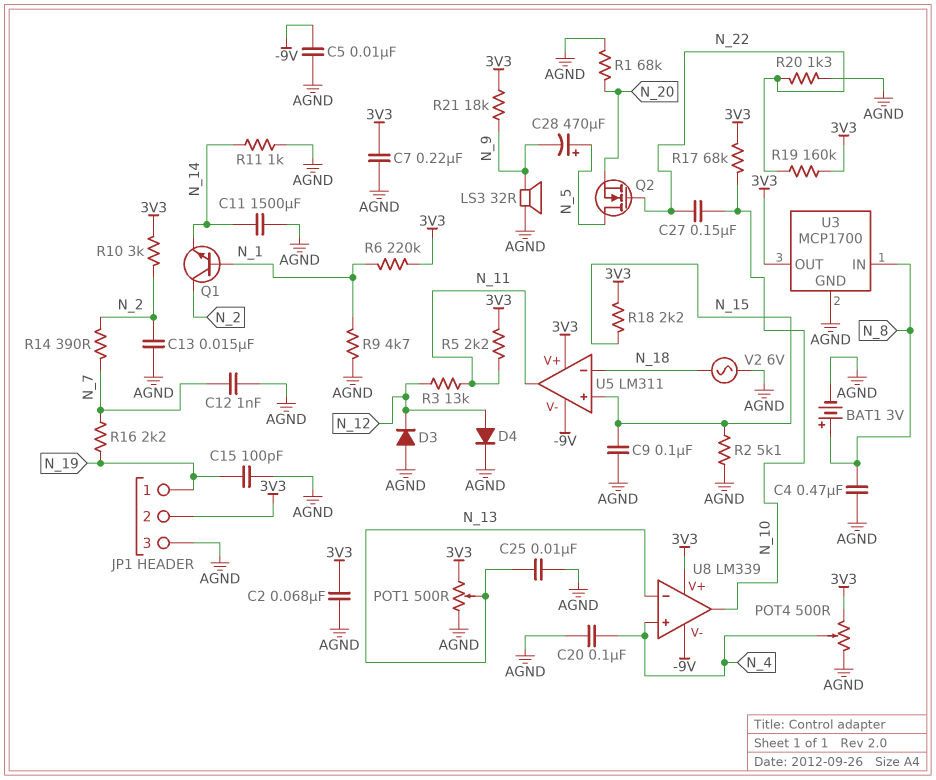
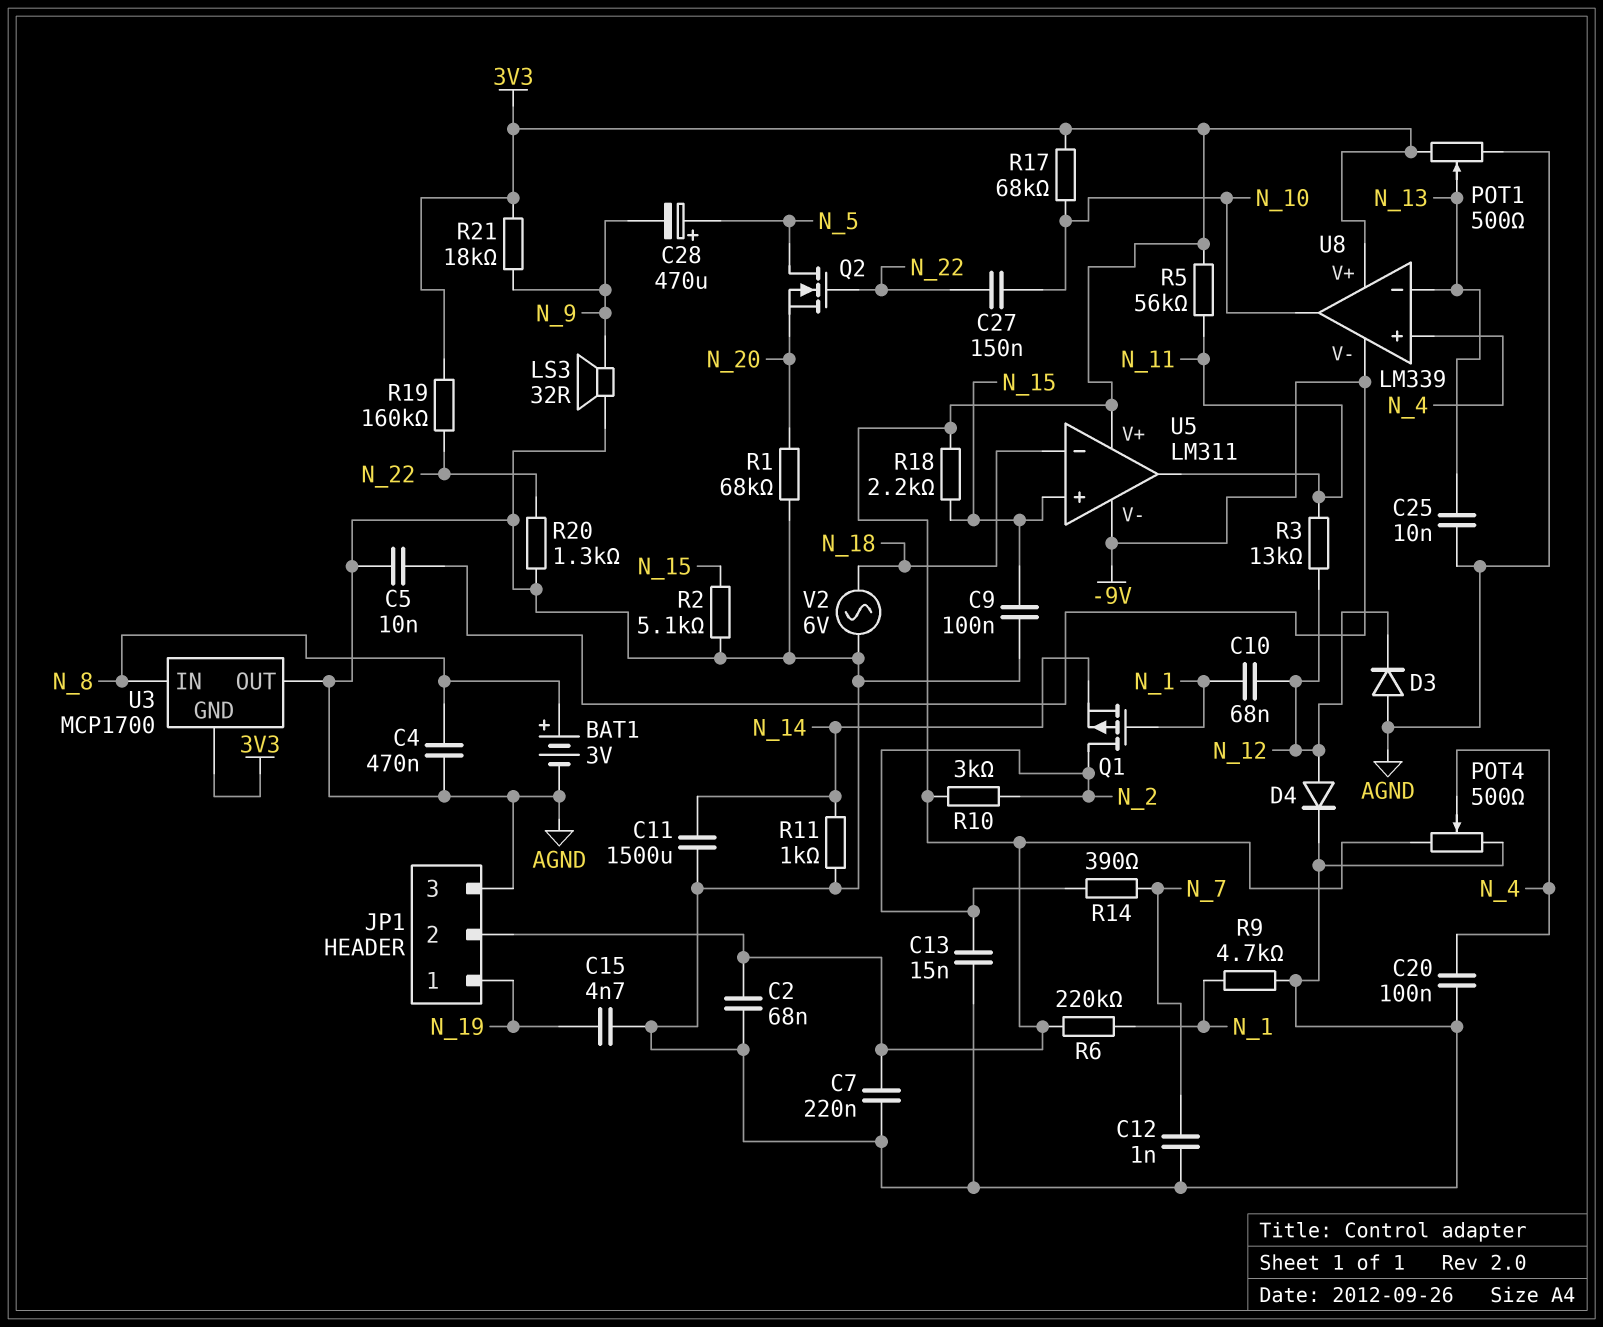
C10: none -> 68nF (N_1, N_12)
C15: 100pF (AGND, N_19) -> 4.7nF (AGND, N_19)
Q1: NPN (B N_1, C N_2, E N_14) -> PMOS (G N_1, D N_2, S N_14)
R5: 2.2k (3V3, N_11) -> 56k (3V3, N_11)
R16: 2.2k (N_7, N_19) -> none
U3 pin GND: AGND -> 3V3
U3 pin OUT: 3V3 -> AGND

